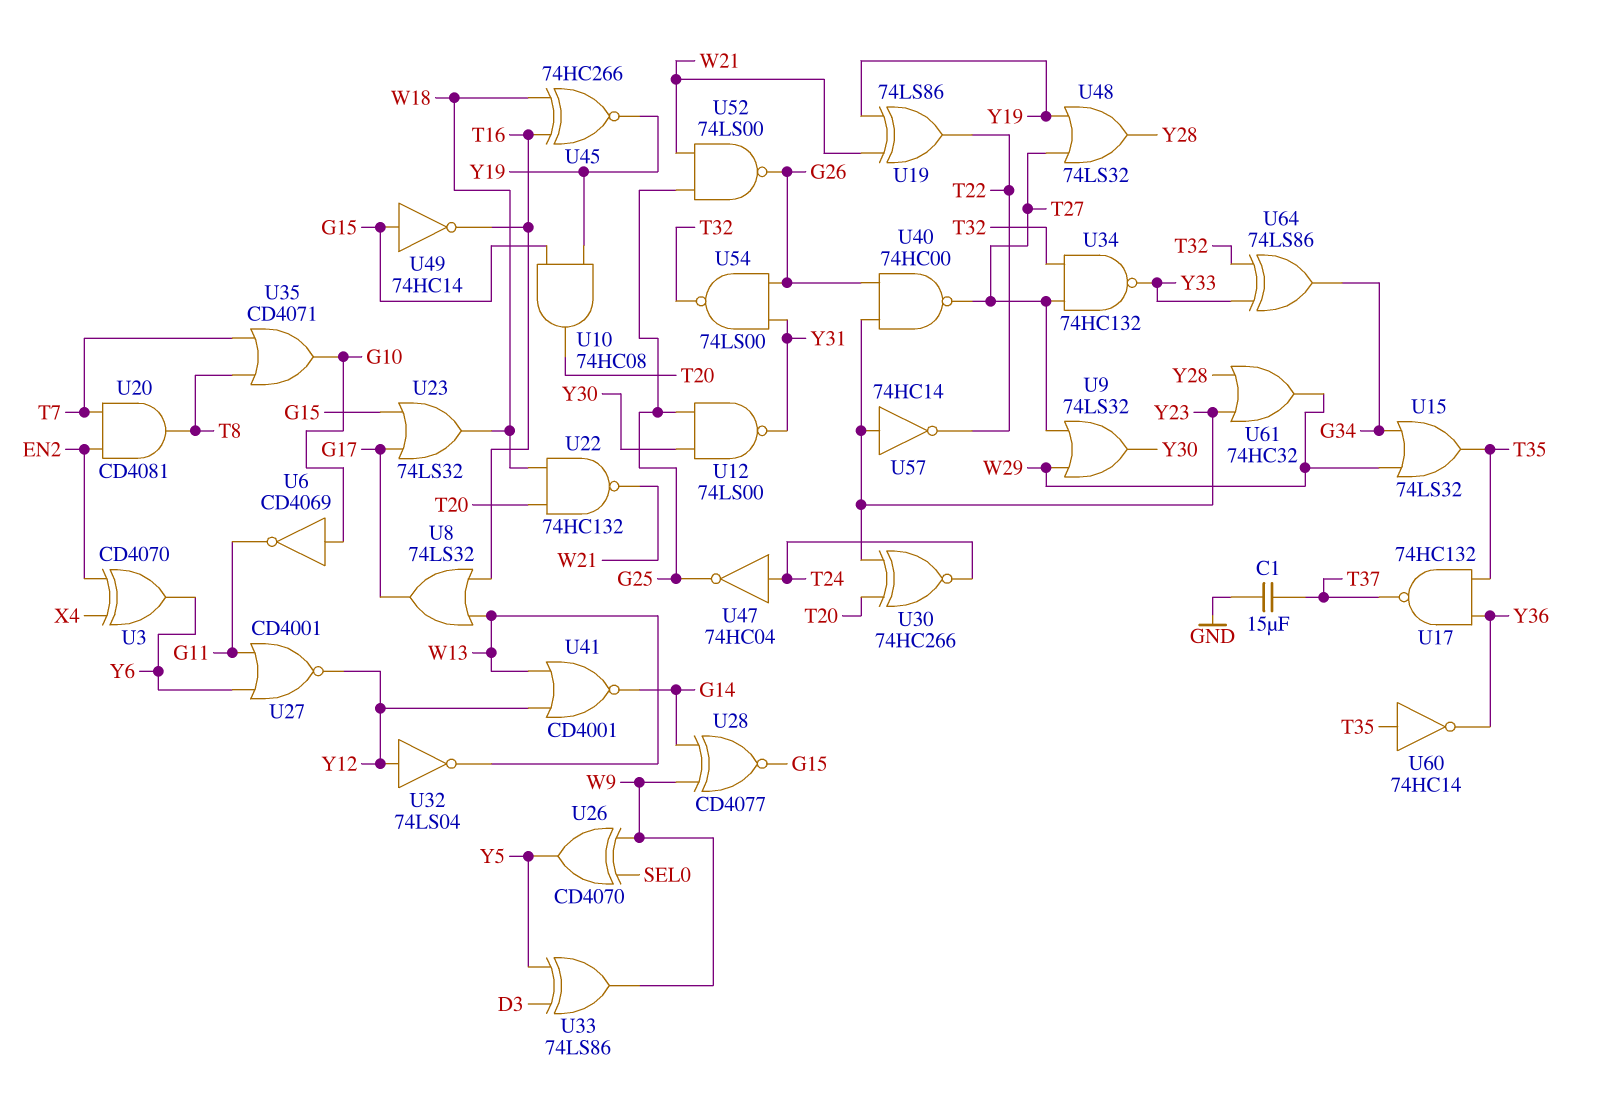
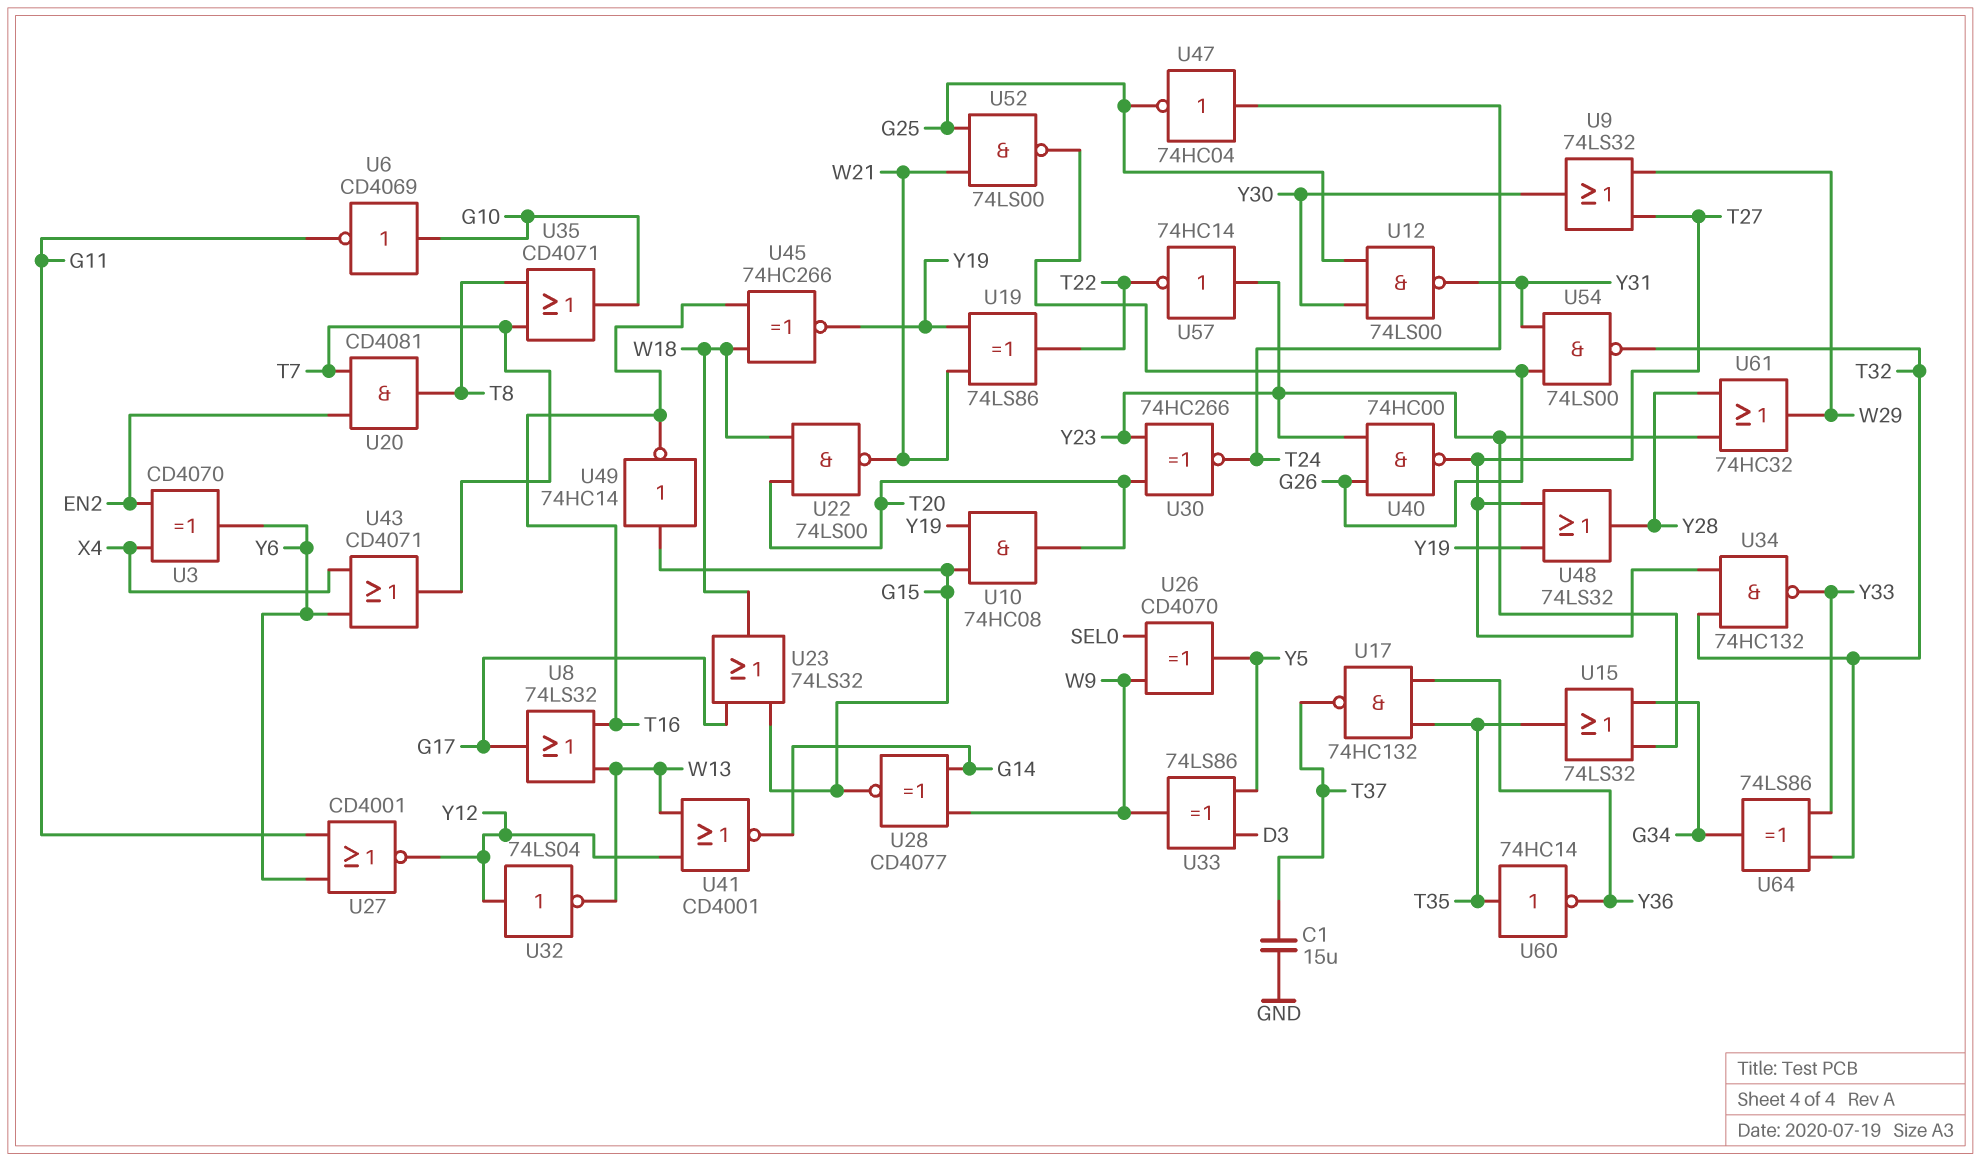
U15: OR 74LS32 (in G34, in W29, out T35) -> OR 74LS32 (in G34, in Y23, out T35)
U22: NAND 74HC132 (in T20, in W18, out W21) -> NAND 74LS00 (in T20, in W18, out W21)
U43: none -> OR CD4071 (in X4, in Y6, out T7)

